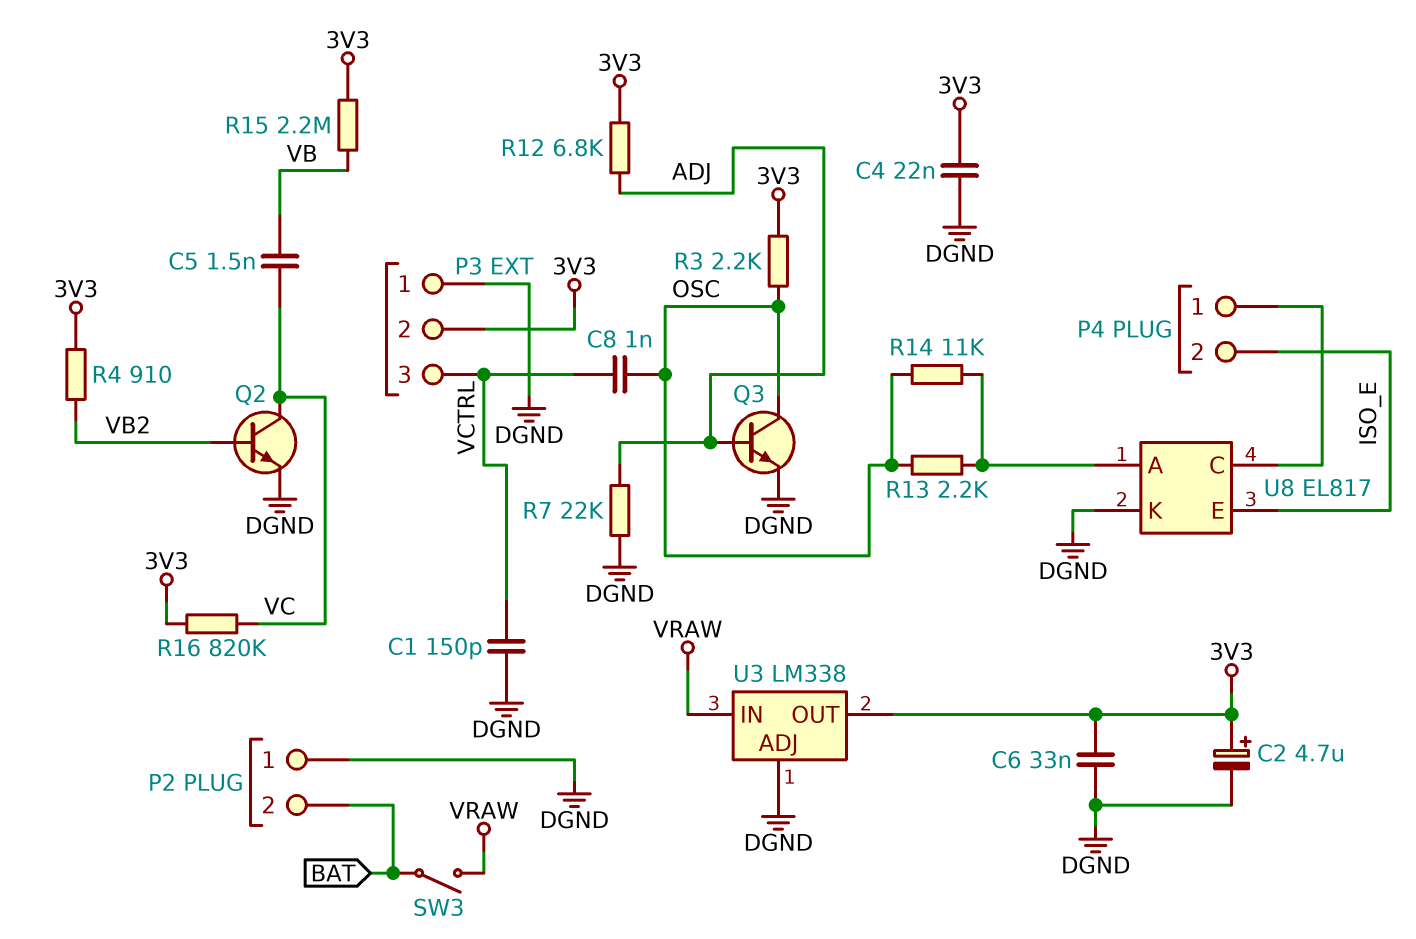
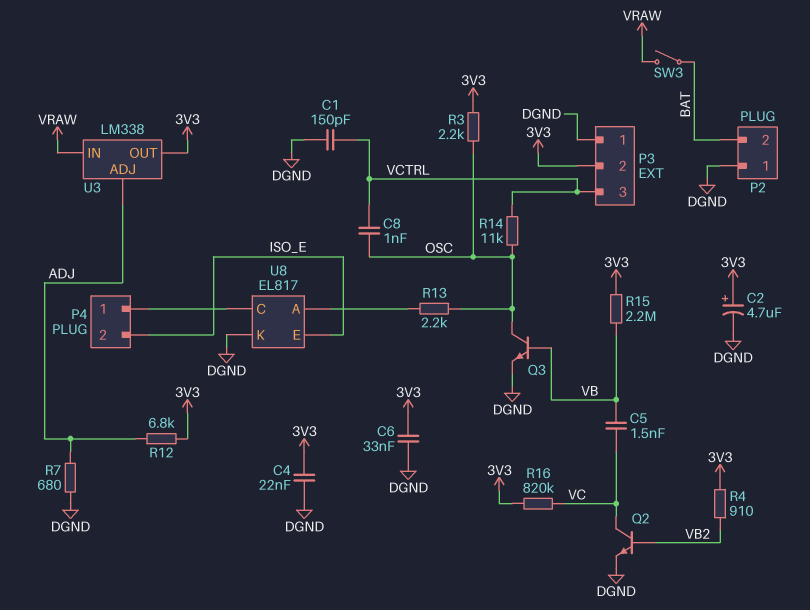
Q3: NPN (B ADJ, C OSC, E DGND) -> NPN (B VB, C OSC, E DGND)
R7: 22k (ADJ, DGND) -> 680 (ADJ, DGND)
R14: 11k (OSC, U8/A) -> 11k (OSC, VCTRL)
U3 pin ADJ: DGND -> ADJ

